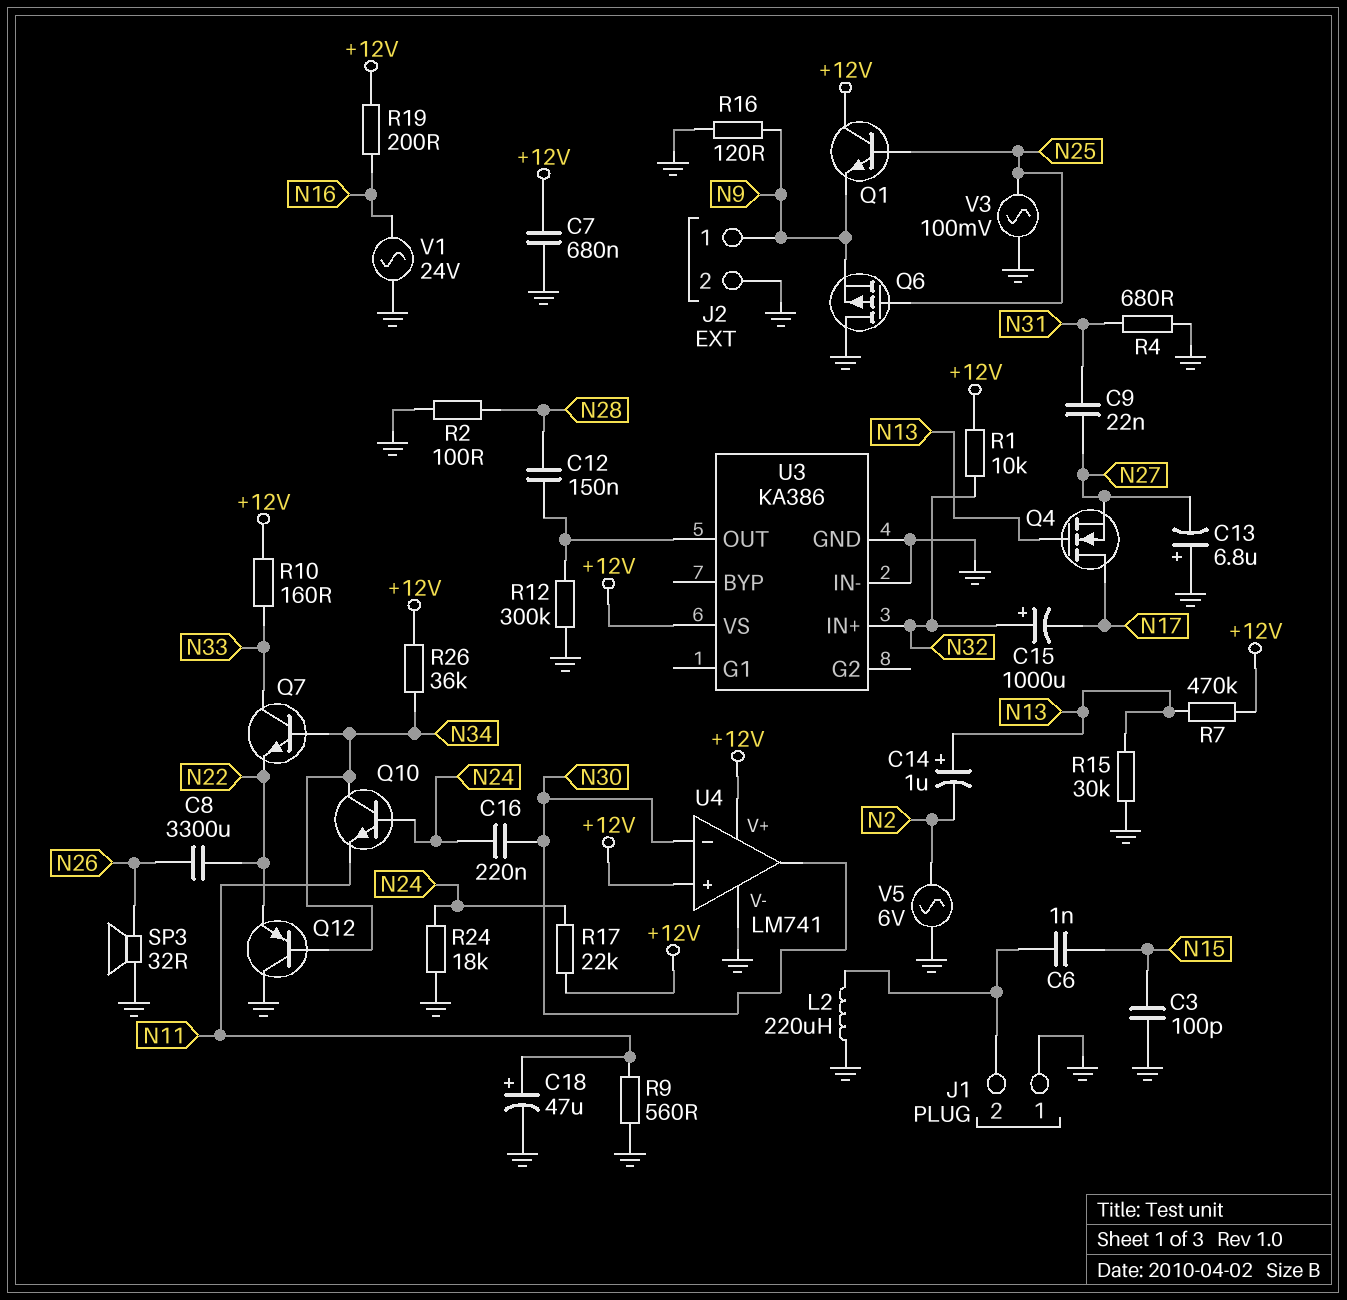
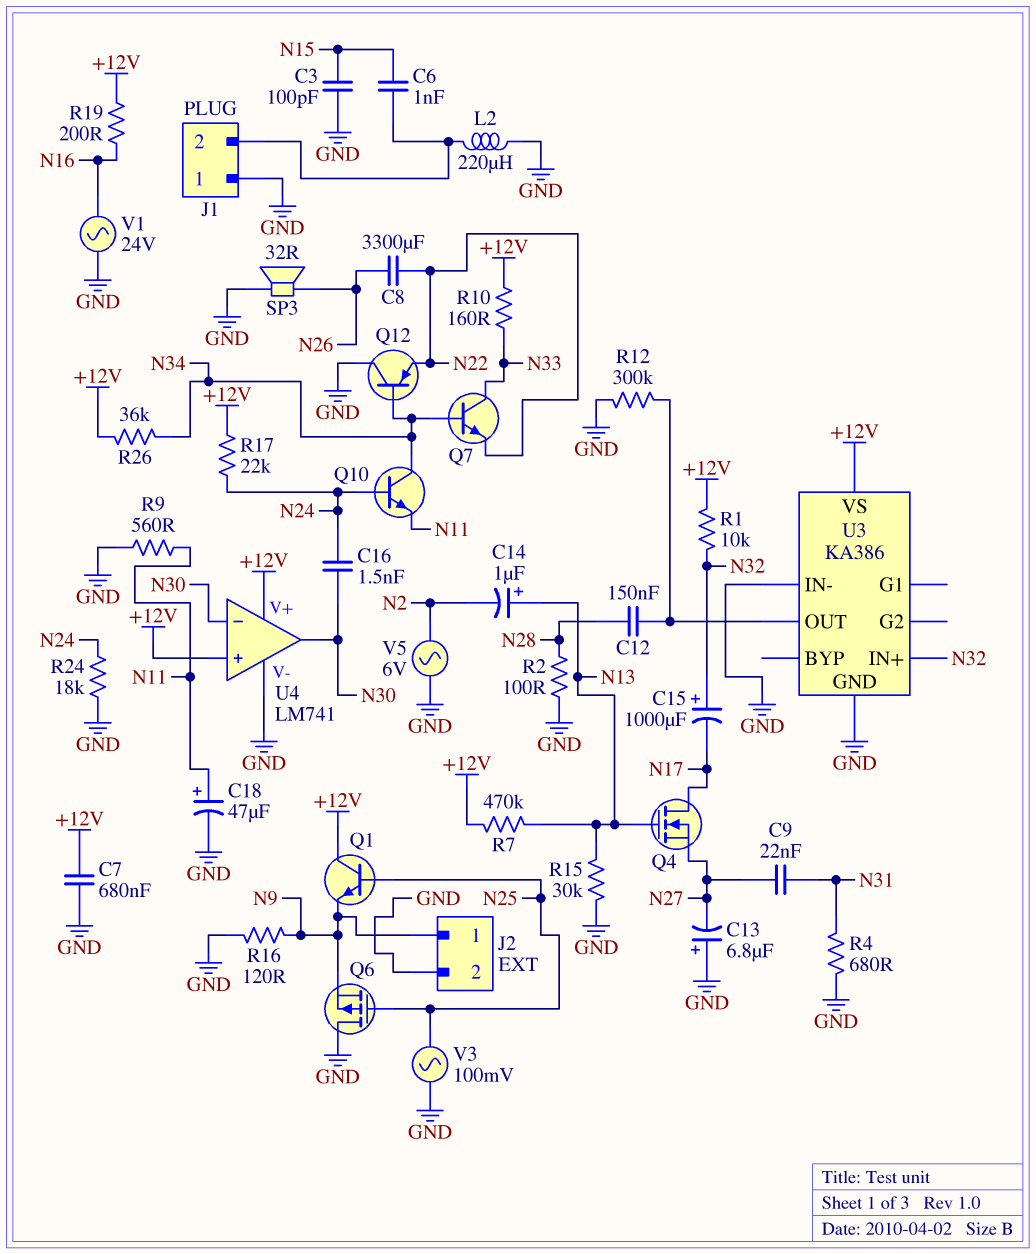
C16: 220nF (N24, N30) -> 1.5nF (N24, N30)

